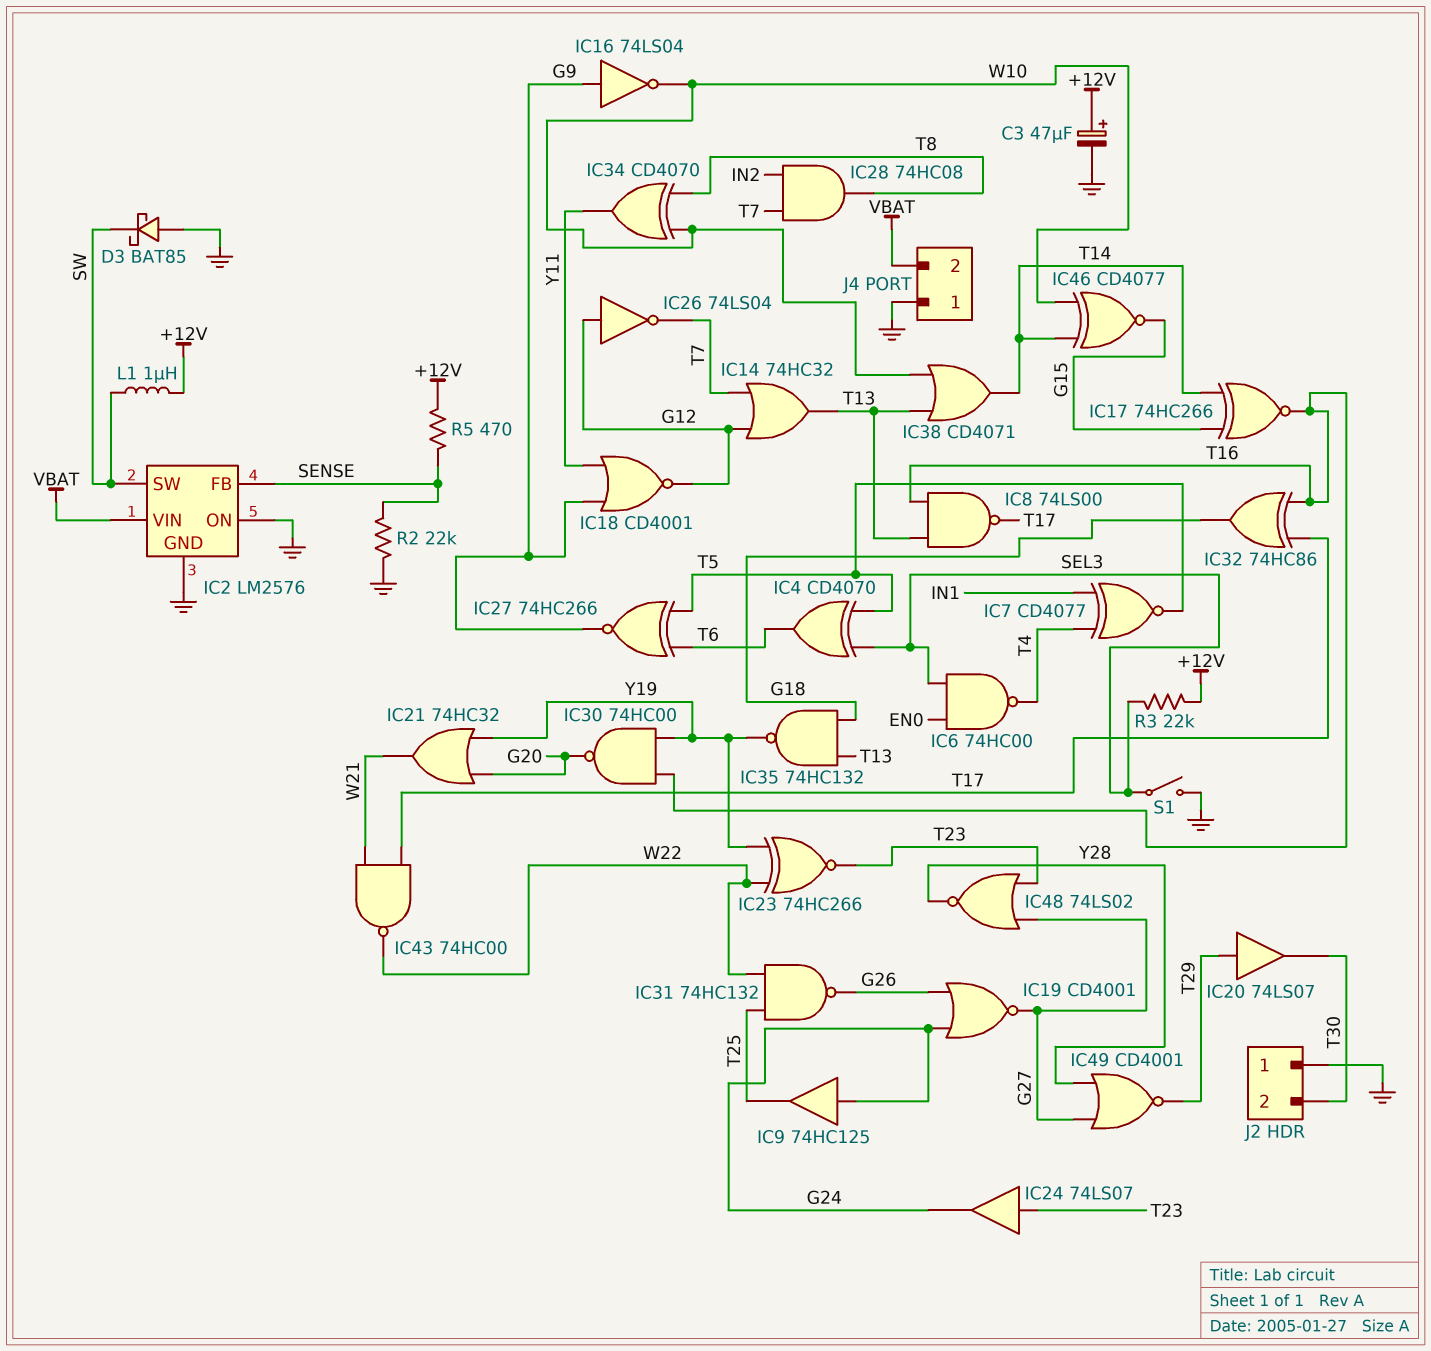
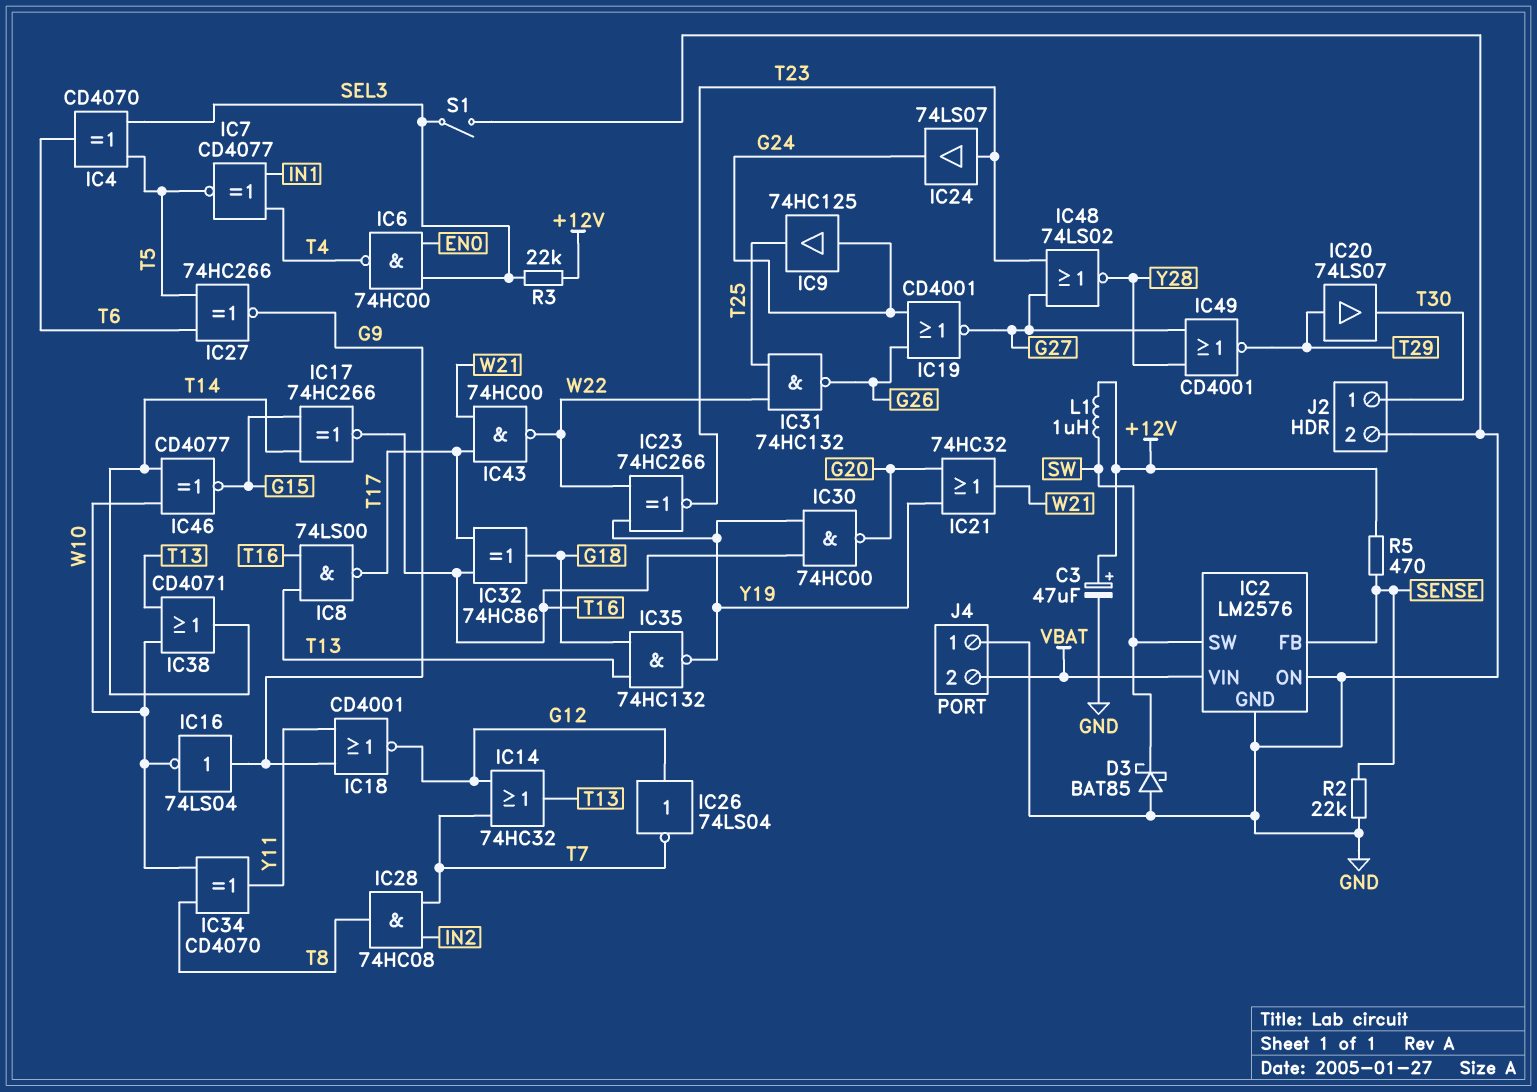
J2 pin 1: GND -> T30
J2 pin 2: T30 -> GND

